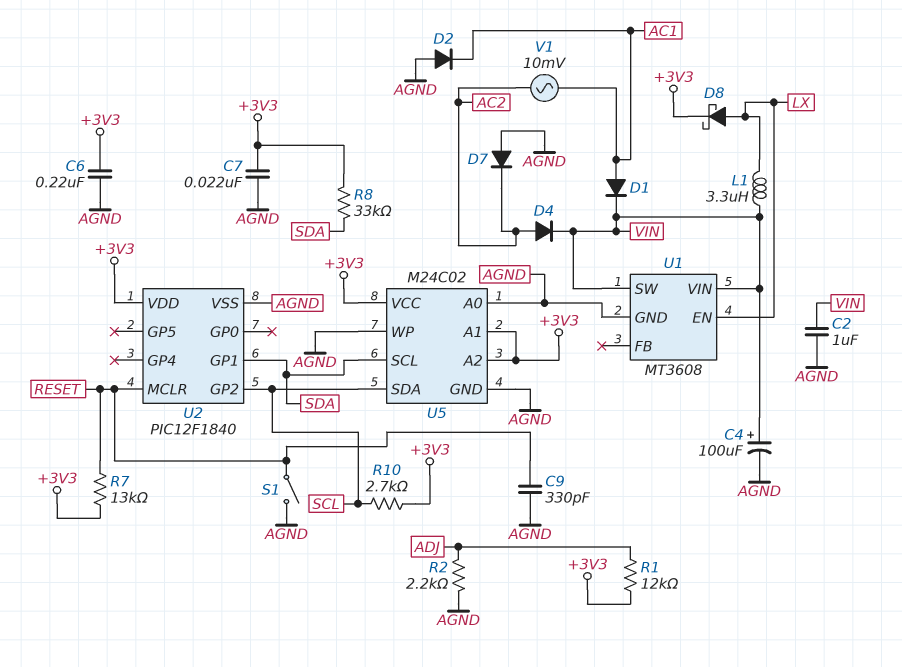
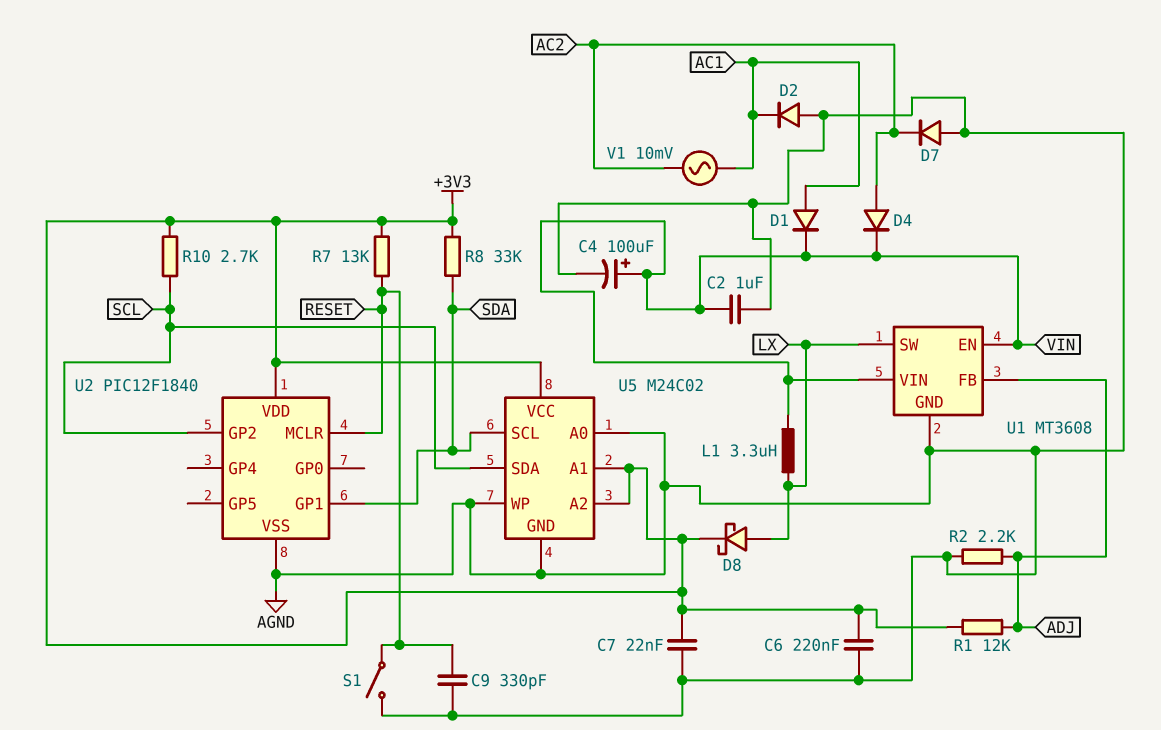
U1 pin EN: LX -> VIN
U1 pin FB: none -> ADJ
U1 pin SW: VIN -> LX

